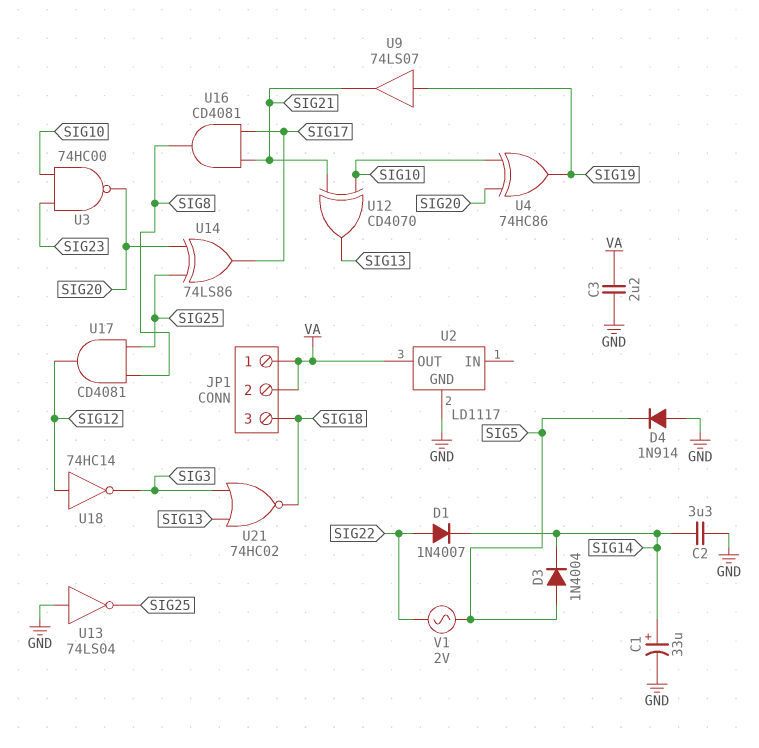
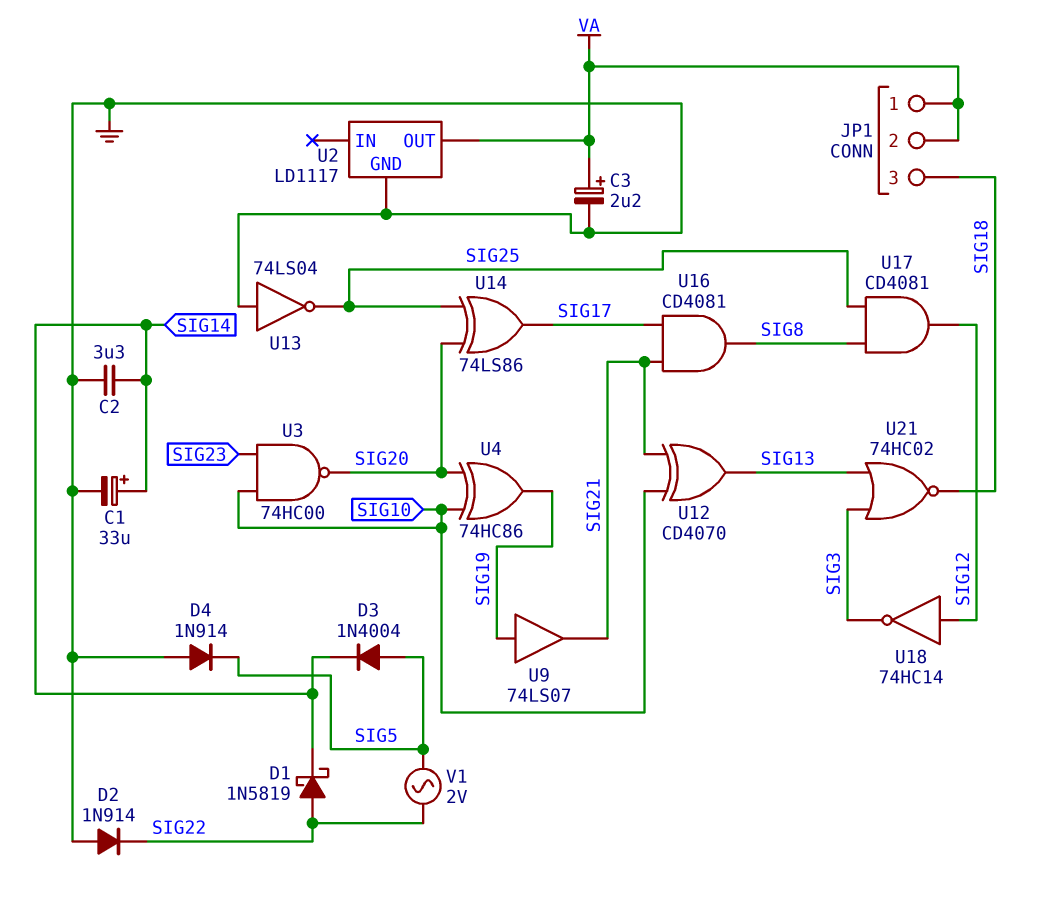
C3: 2.2uF (GND, VA) -> 2.2uF (plus VA, minus GND)
D1: diode 1N4007 (A SIG22, K SIG14) -> schottky 1N5819 (A SIG22, K SIG14)
D2: none -> diode 1N914 (A GND, K SIG22)

